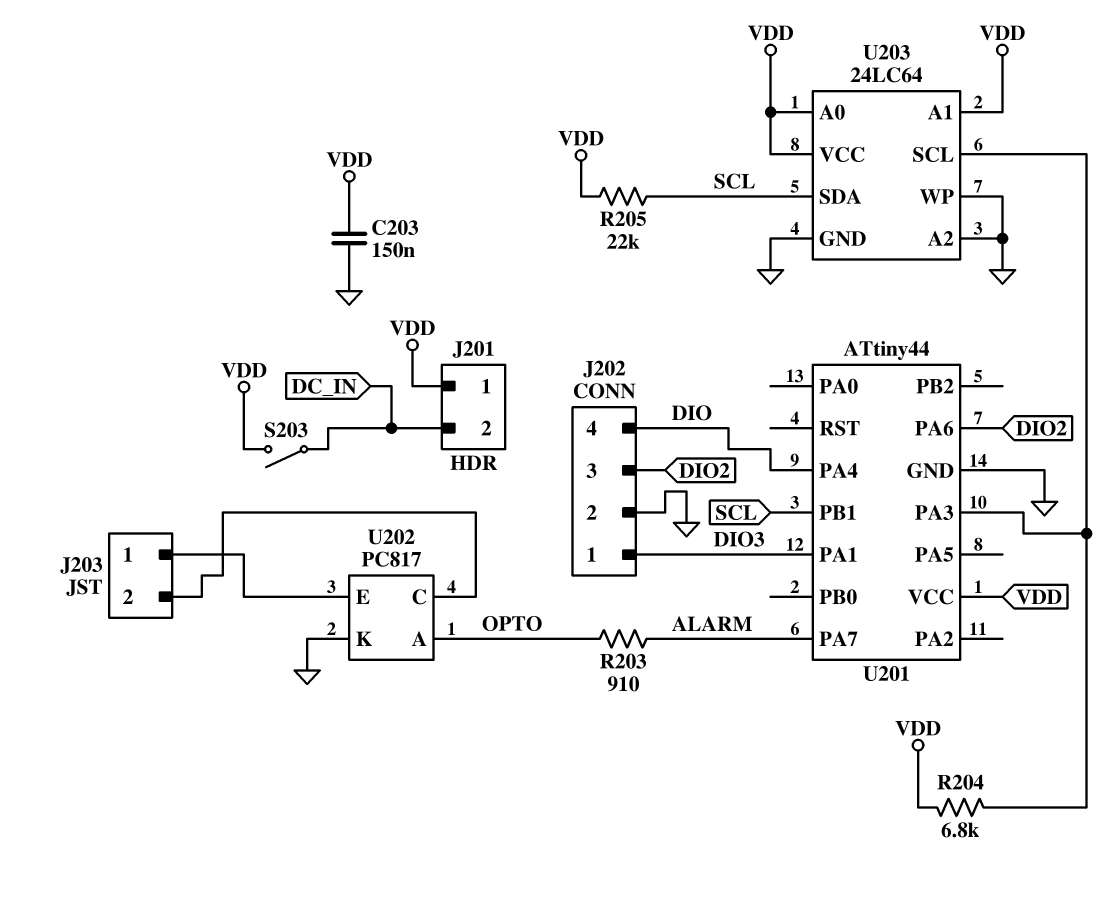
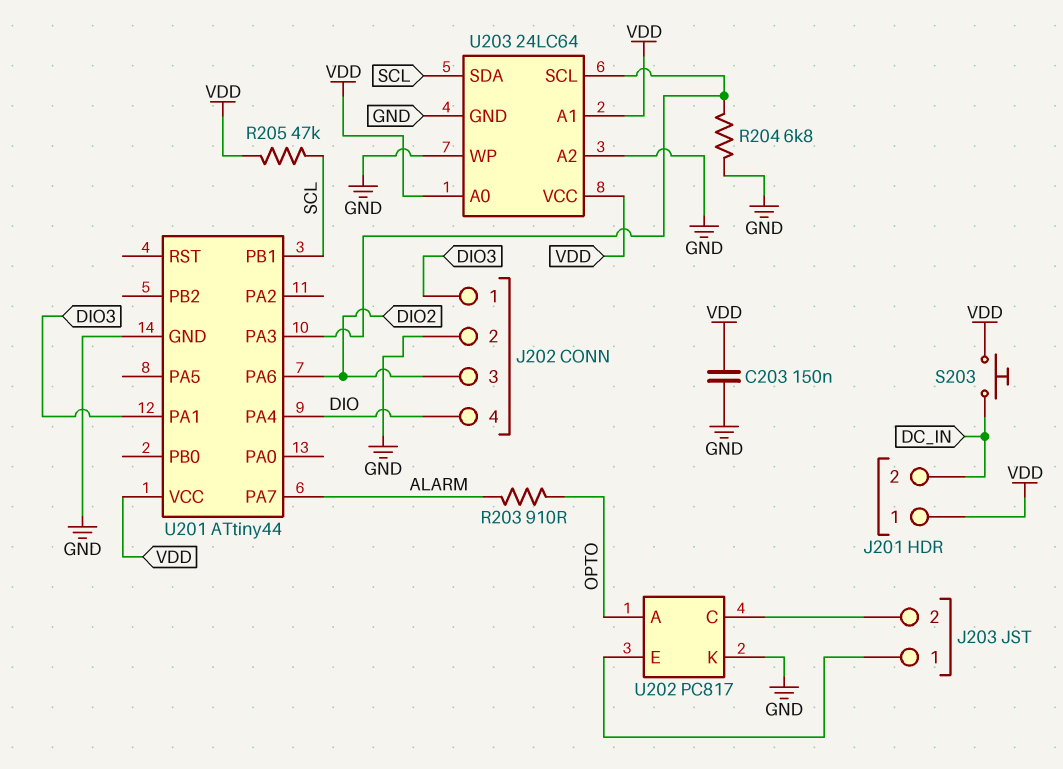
R204: 6.8k (U201/PA3, VDD) -> 6.8k (GND, U201/PA3)
R205: 22k (SCL, VDD) -> 47k (SCL, VDD)
S203: switch (DC_IN, VDD) -> button (DC_IN, VDD)

